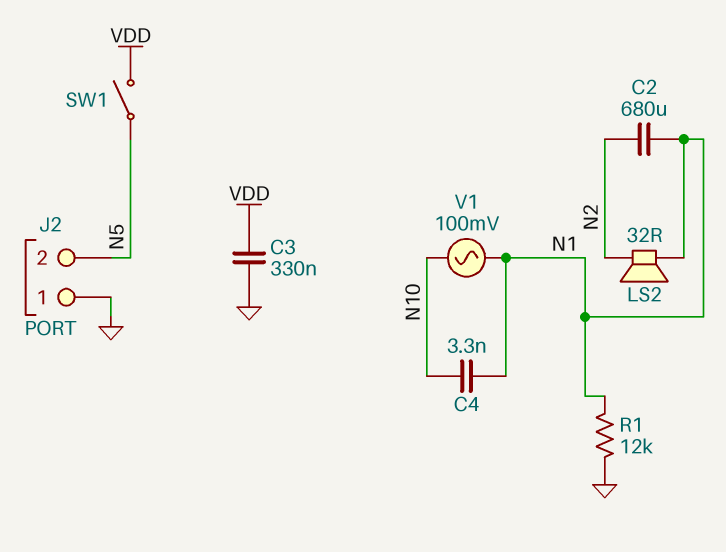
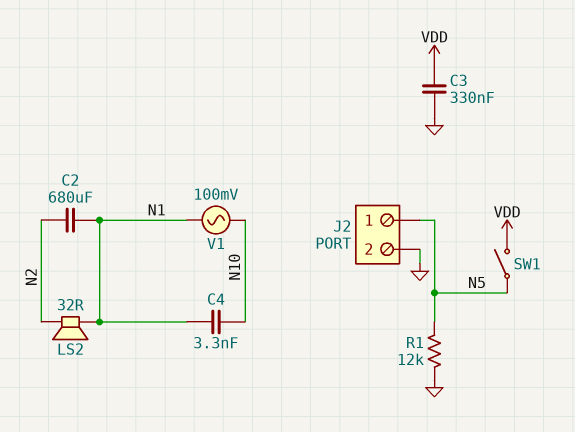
J2 pin 1: GND -> N5
J2 pin 2: N5 -> GND
R1: 12k (GND, N1) -> 12k (GND, N5)

